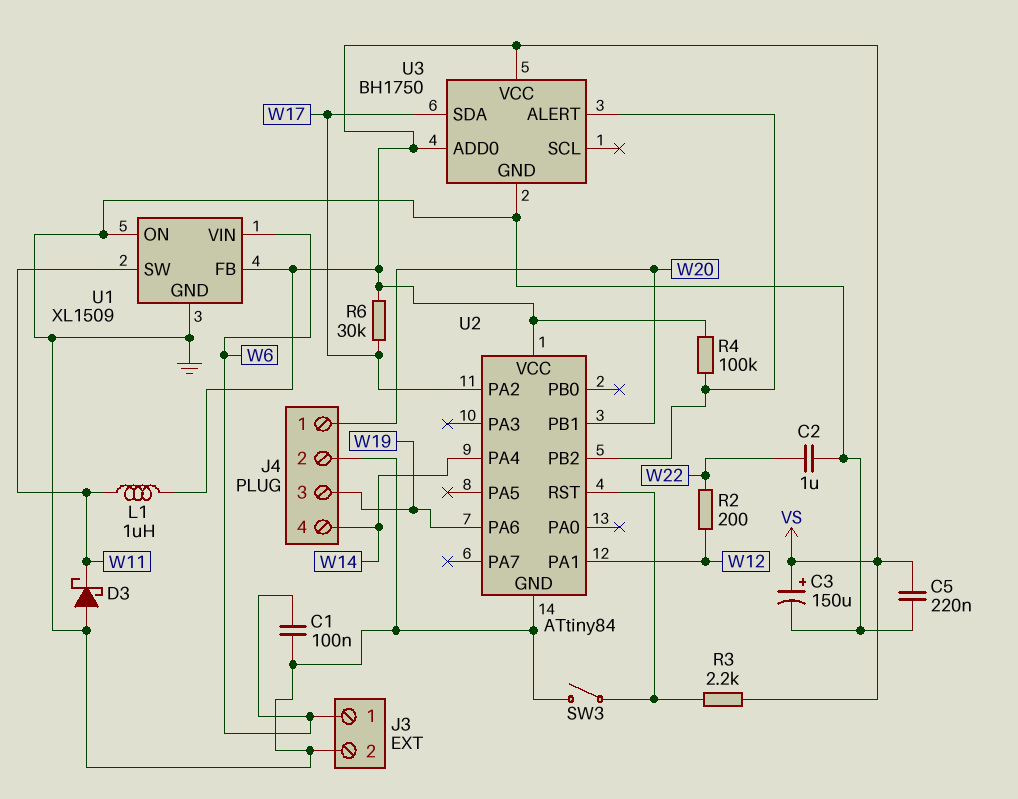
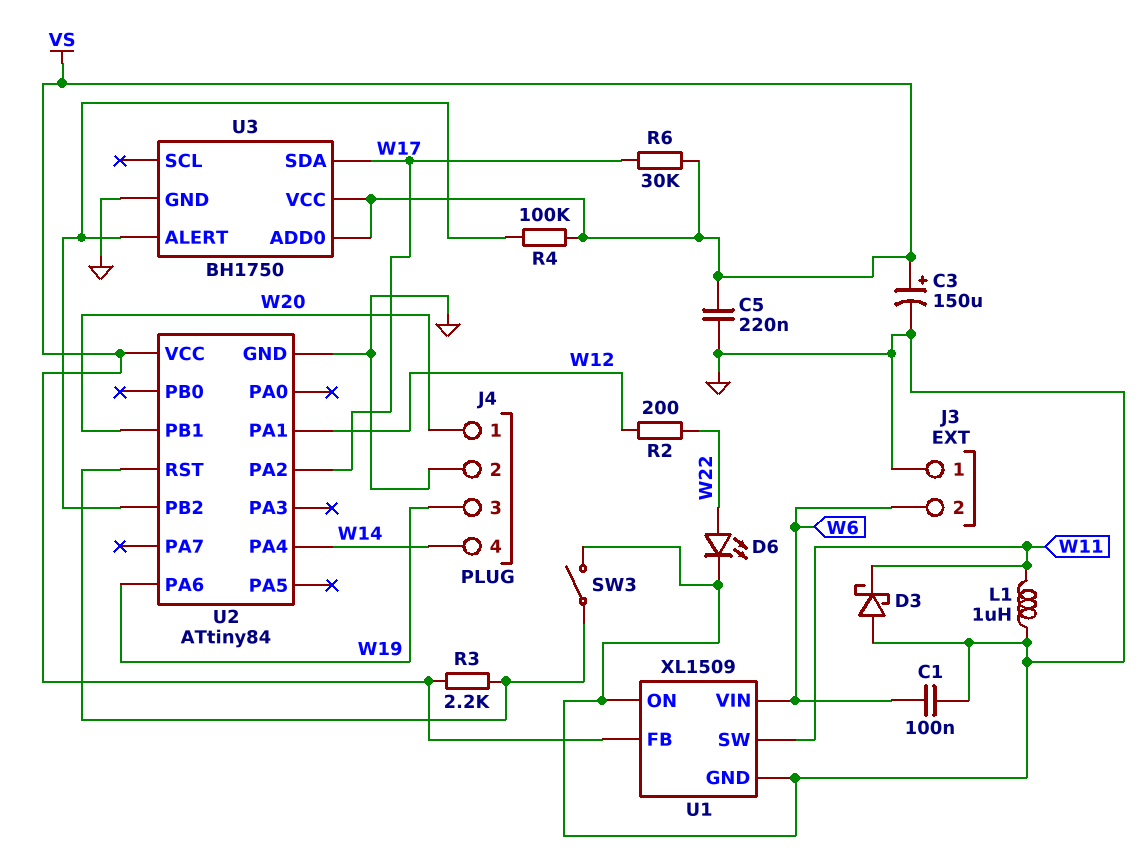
C2: 1uF (GND, W22) -> none
D6: none -> LED (A W22, K GND)
J3 pin 1: W6 -> GND
J3 pin 2: GND -> W6
L1: 1uH (VS, W11) -> 1uH (GND, W11)

